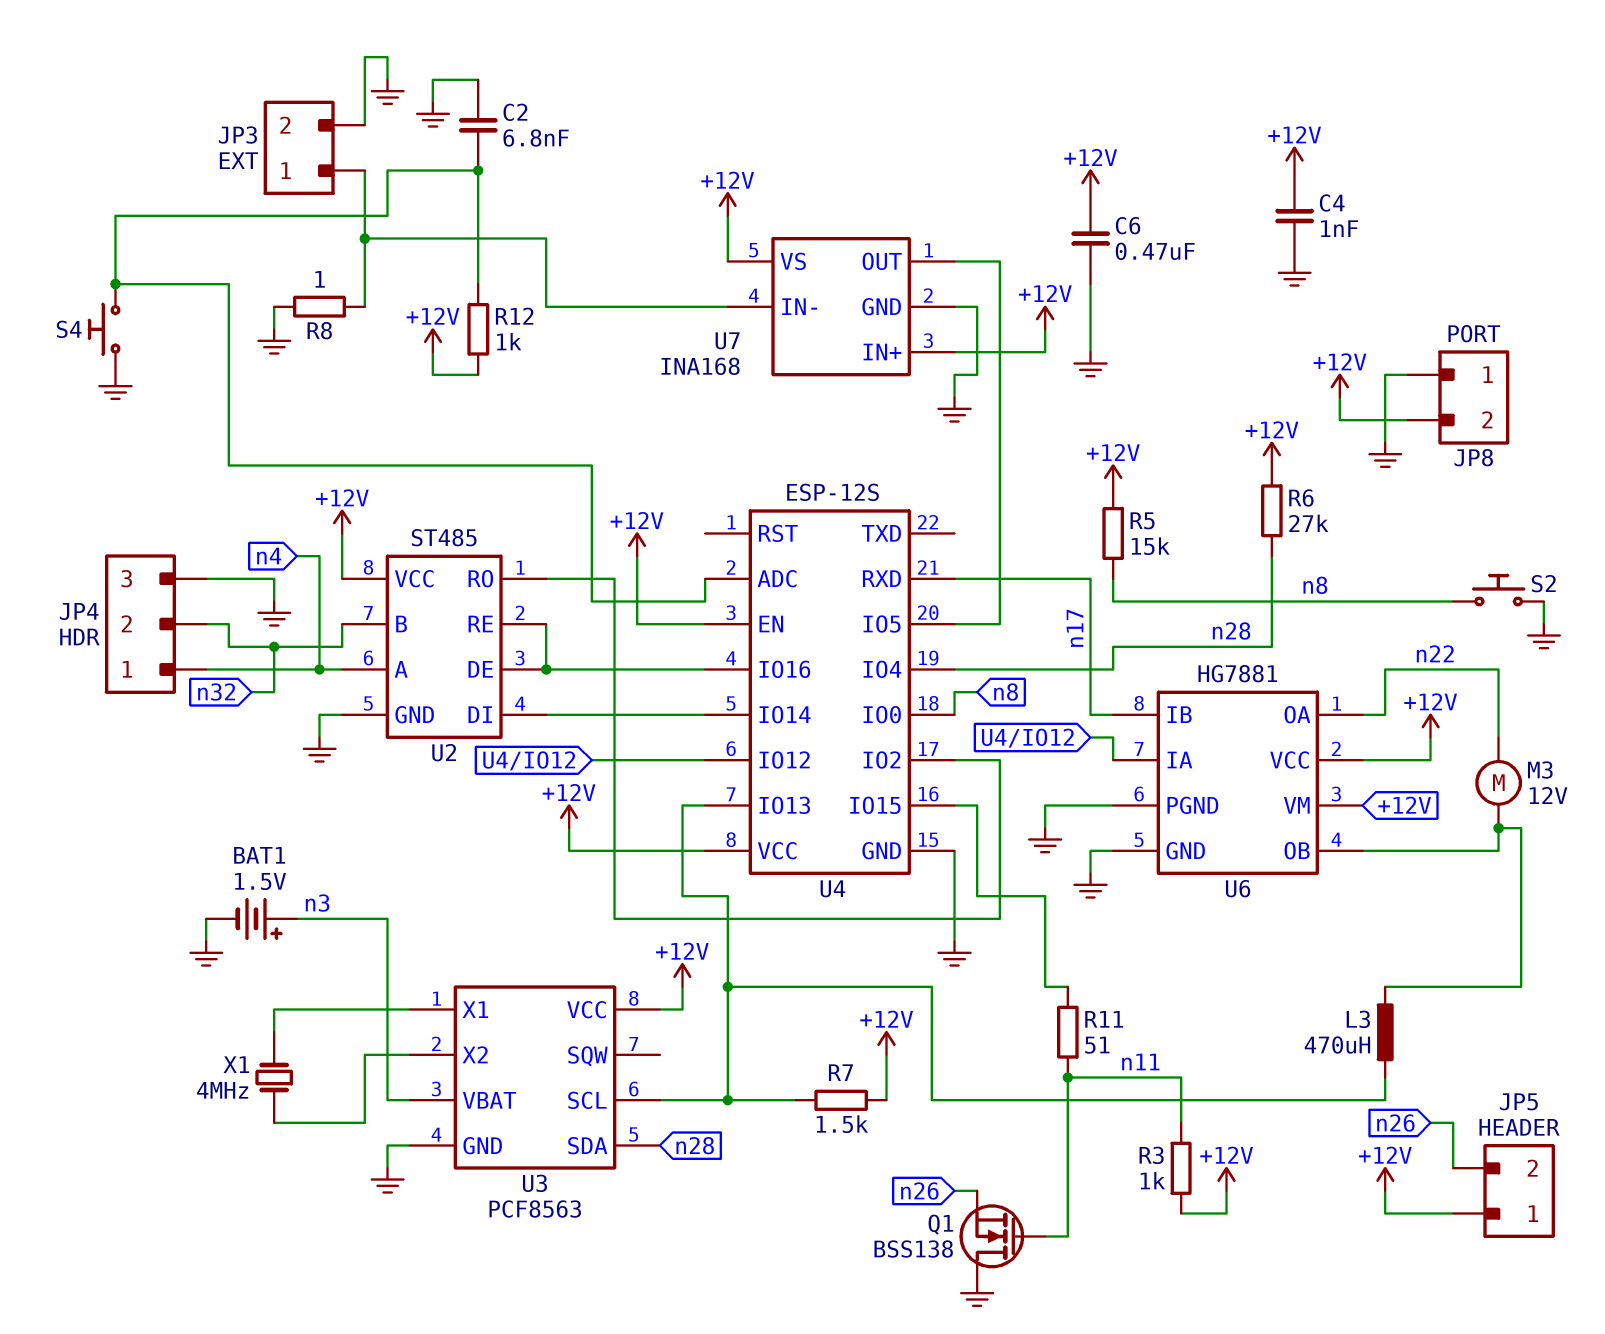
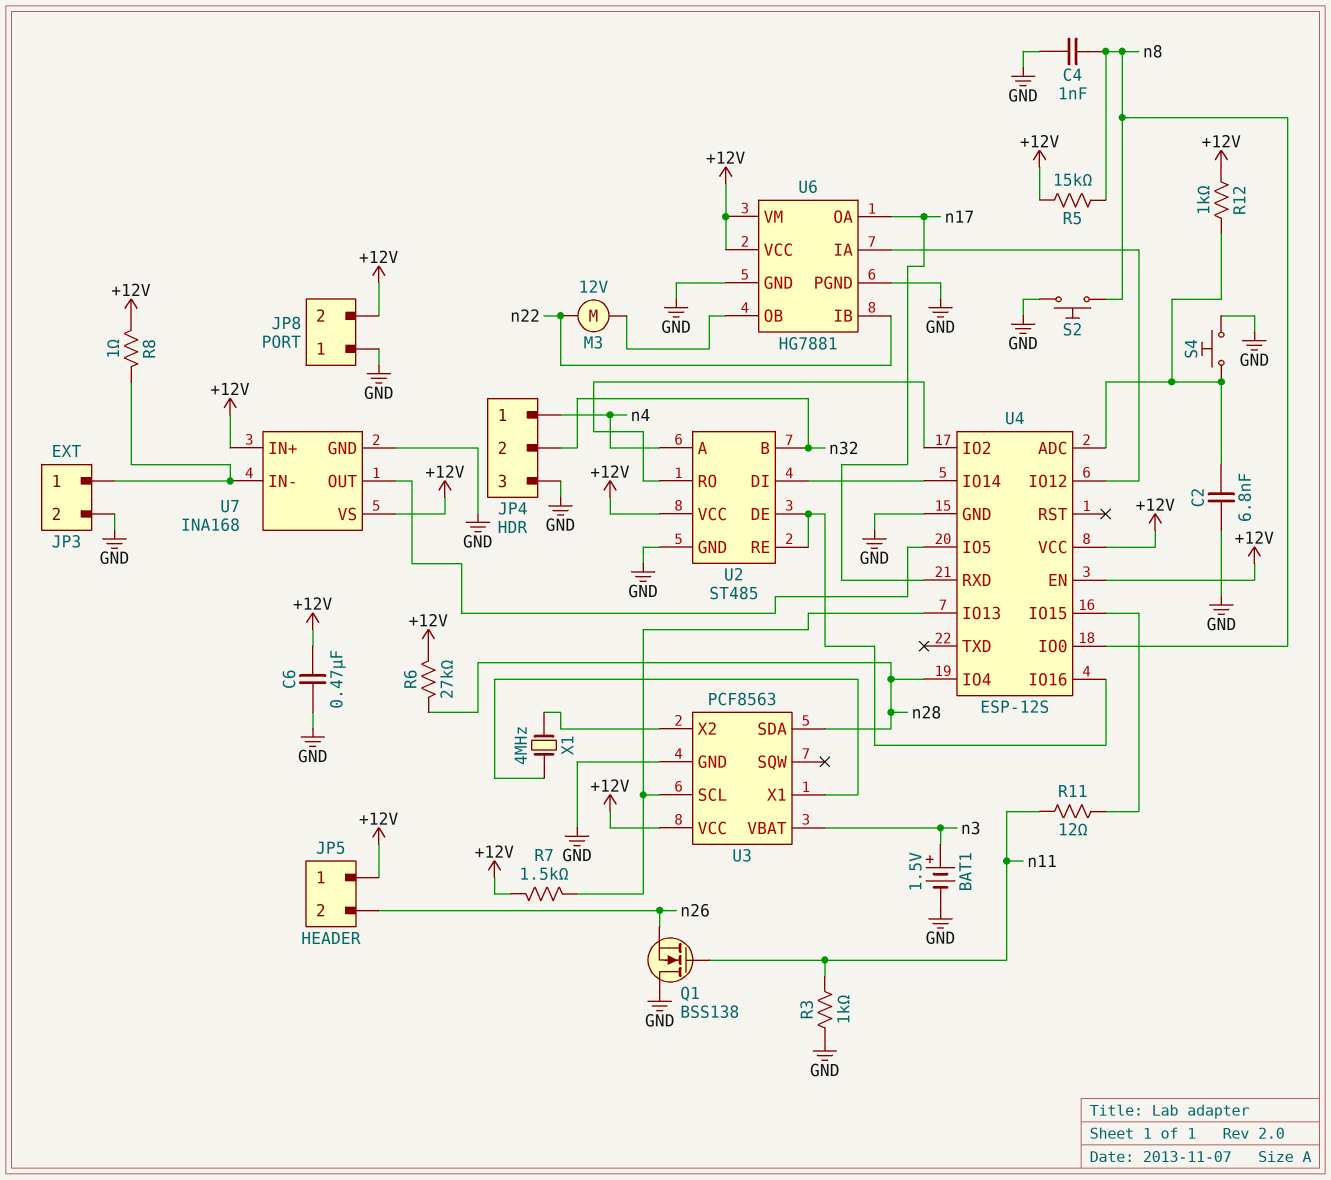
C4: 1nF (+12V, GND) -> 1nF (GND, n8)
L3: 470uH (U3/SCL, U6/OB) -> none
R3: 1k (+12V, n11) -> 1k (GND, n11)
R8: 1 (GND, JP3/1) -> 1 (+12V, JP3/1)
R11: 51 (U4/IO15, n11) -> 12 (U4/IO15, n11)
U6 pin IB: n17 -> n22
U6 pin OA: n22 -> n17

